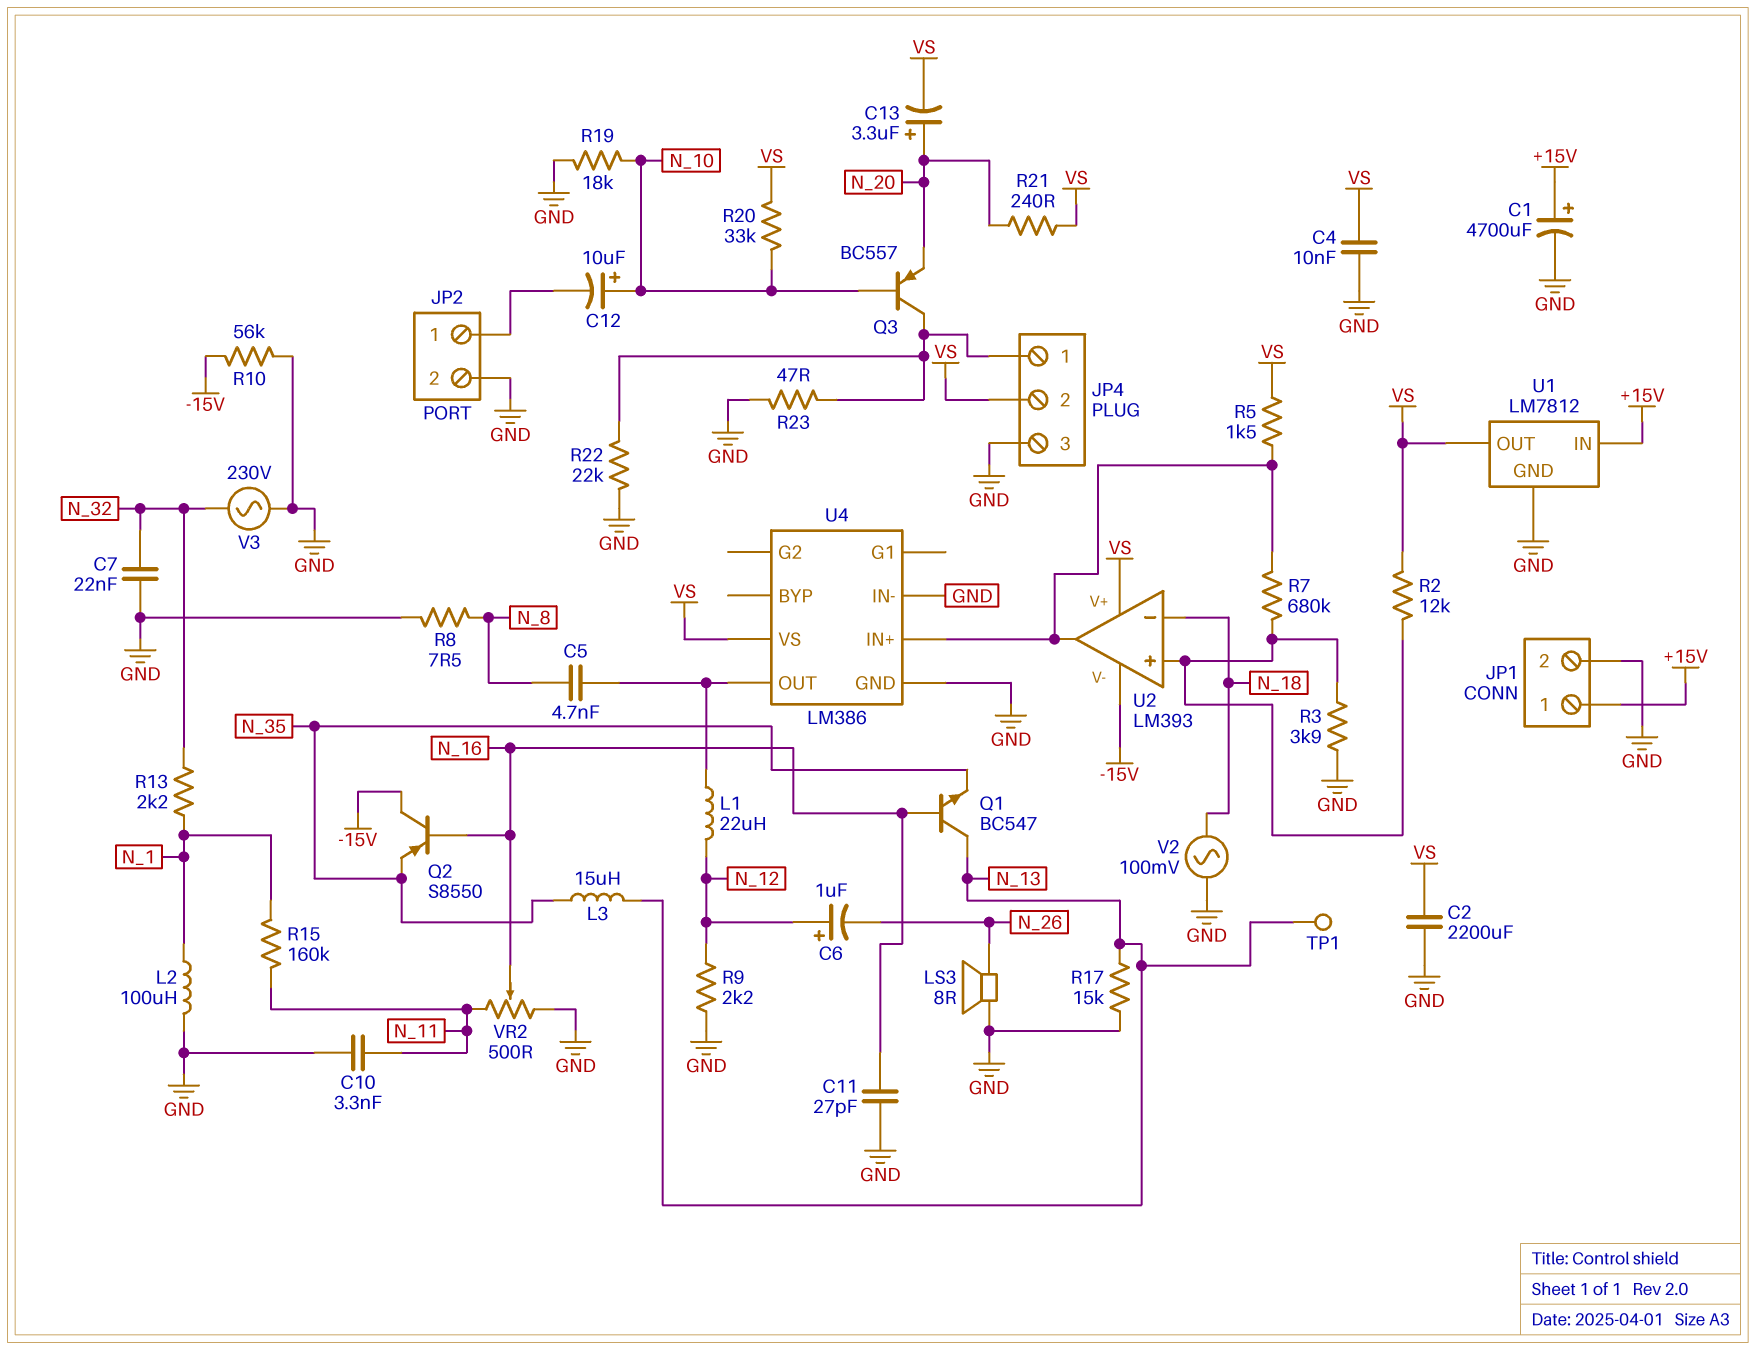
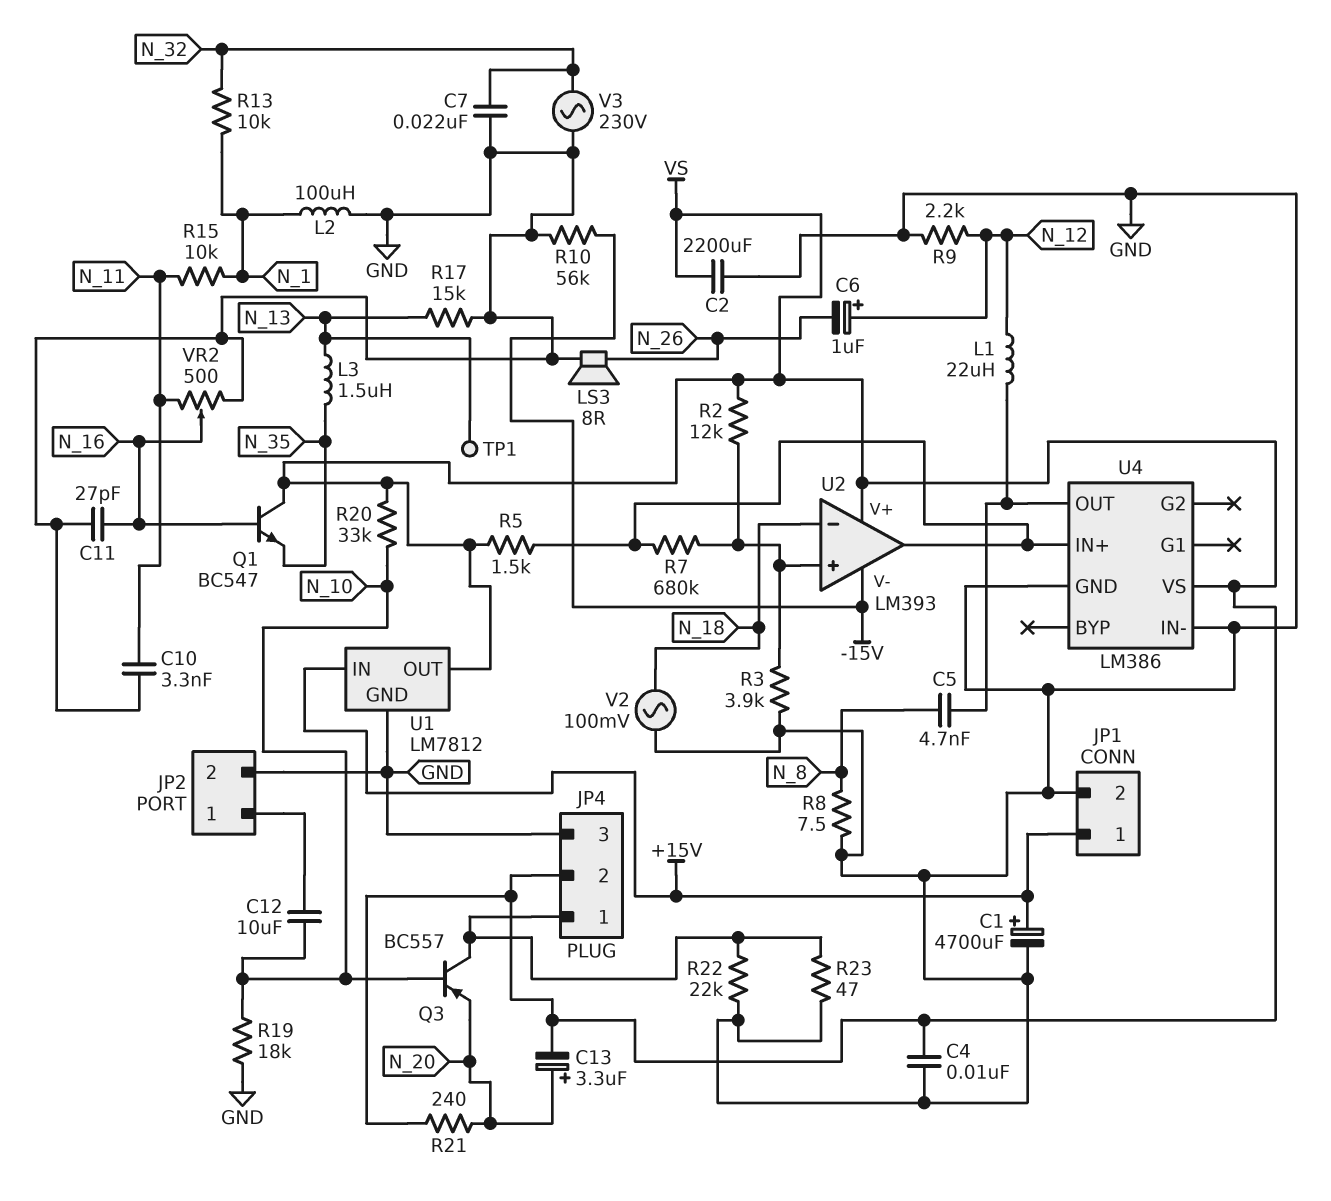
C12: 10uF (plus N_10, minus JP2/1) -> 10uF (JP2/1, N_10)
L3: 15uH (N_13, N_35) -> 1.5uH (N_13, N_35)
Q1: NPN BC547 (B N_16, C N_13, E N_35) -> NPN BC547 (B N_16, C VS, E N_35)
Q2: PNP S8550 (B N_16, C -15V, E N_35) -> none
R13: 2.2k (N_1, N_32) -> 10k (N_1, N_32)
R15: 160k (N_1, N_11) -> 10k (N_1, N_11)

